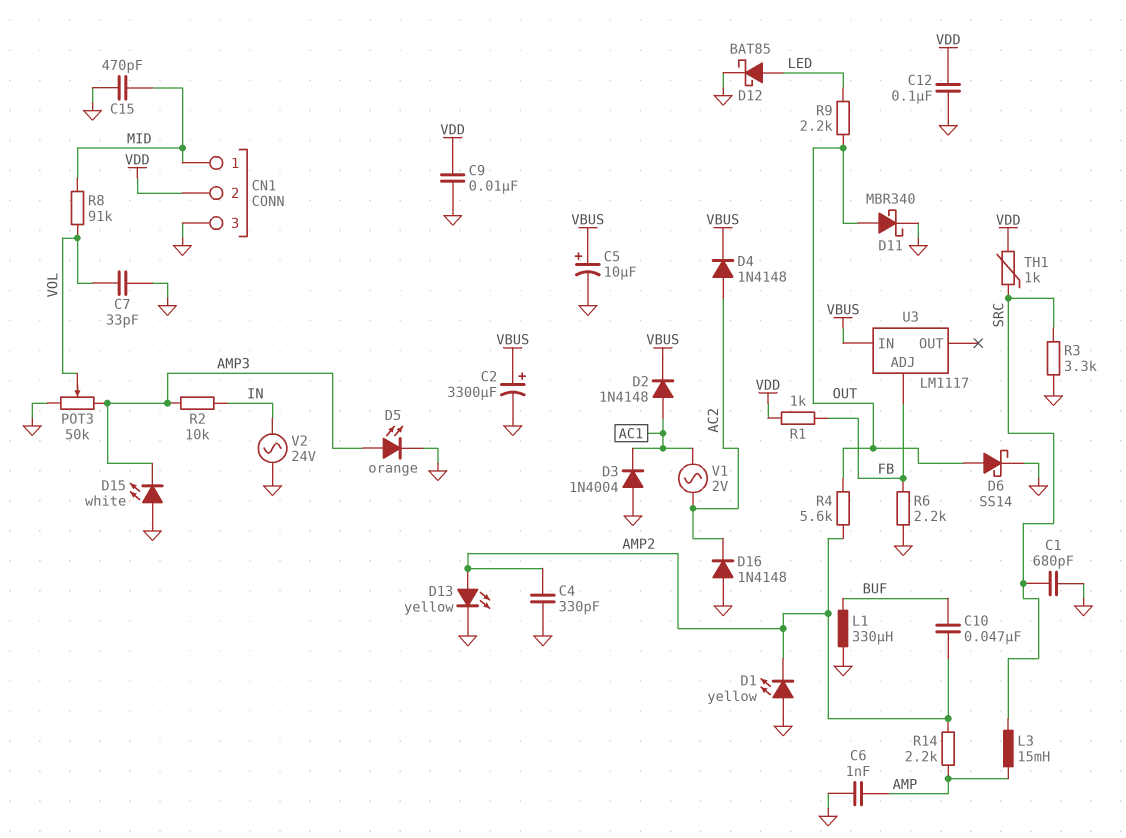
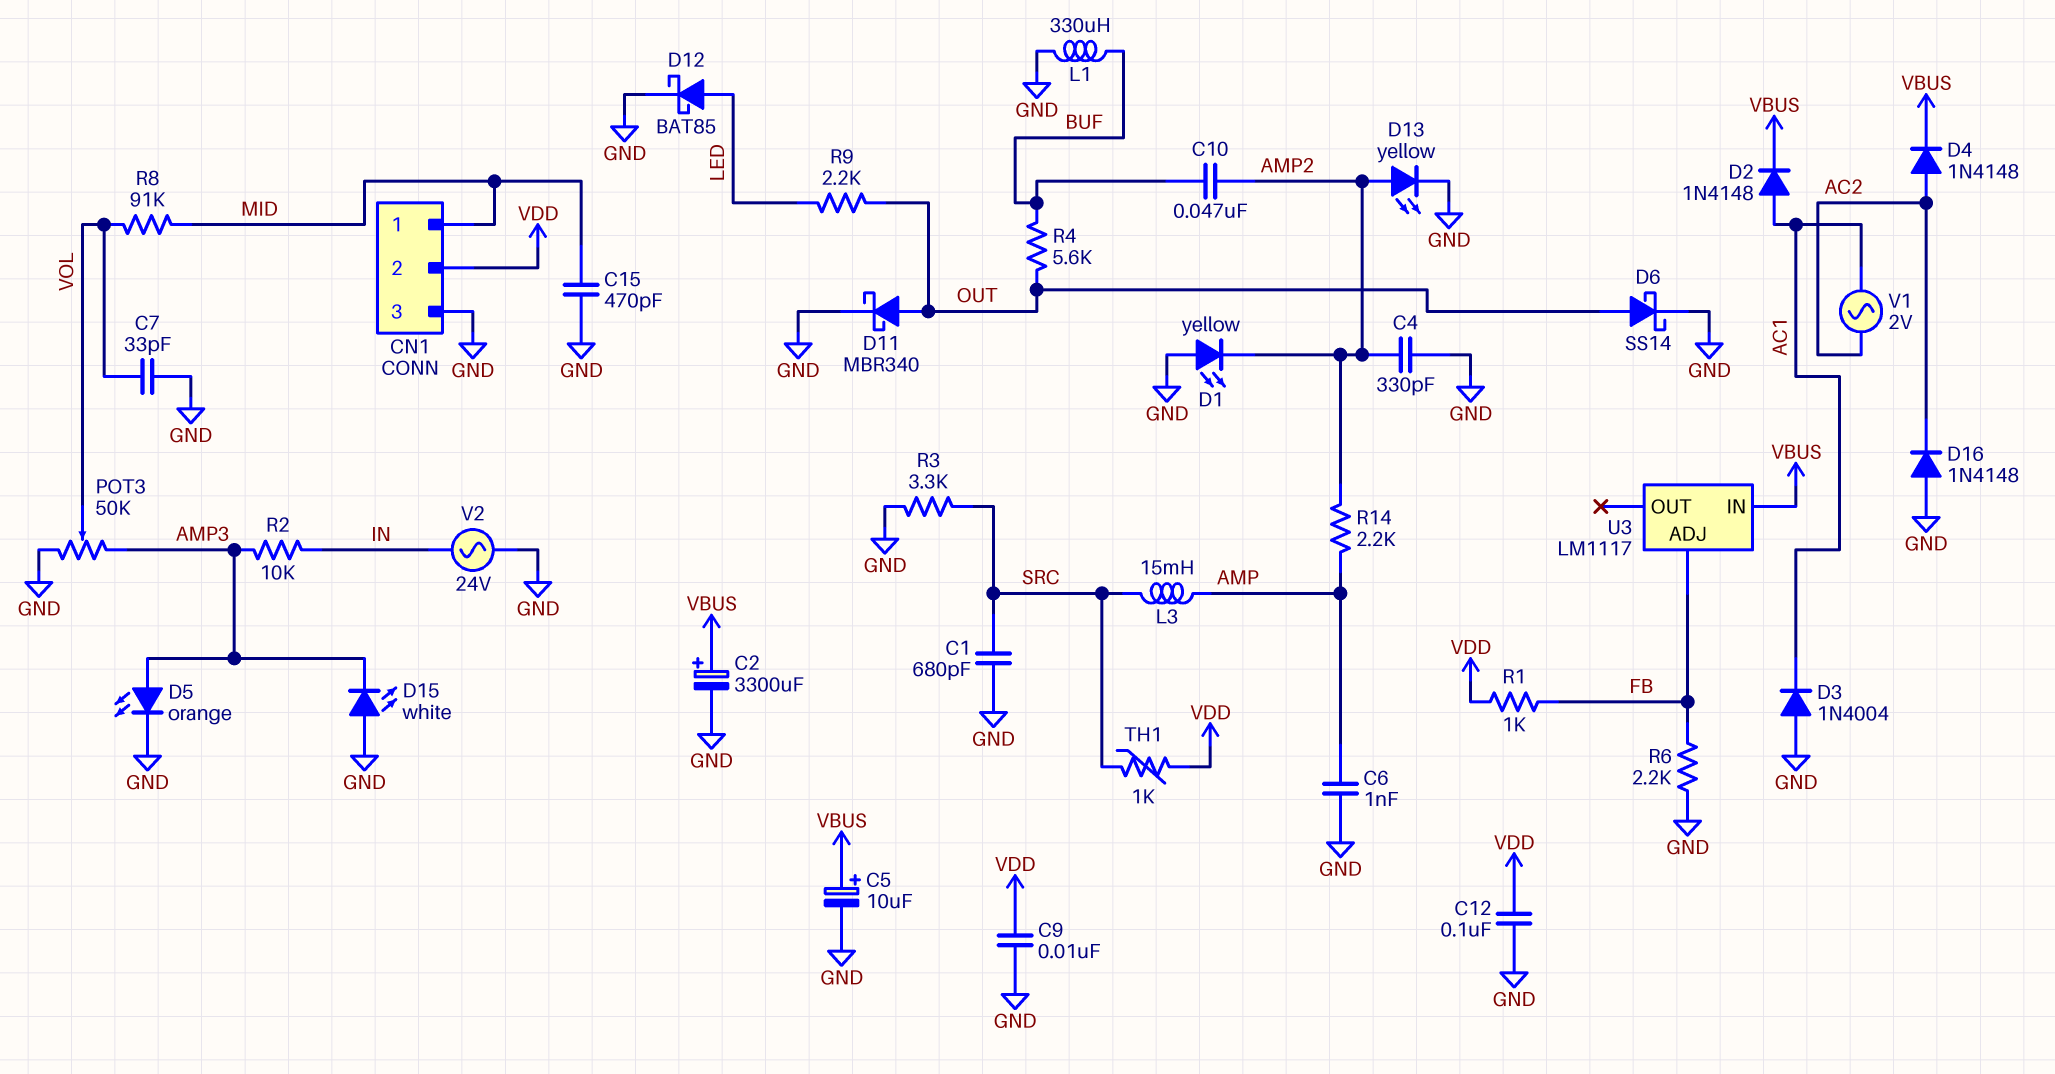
R4: 5.6k (AMP2, OUT) -> 5.6k (BUF, OUT)

